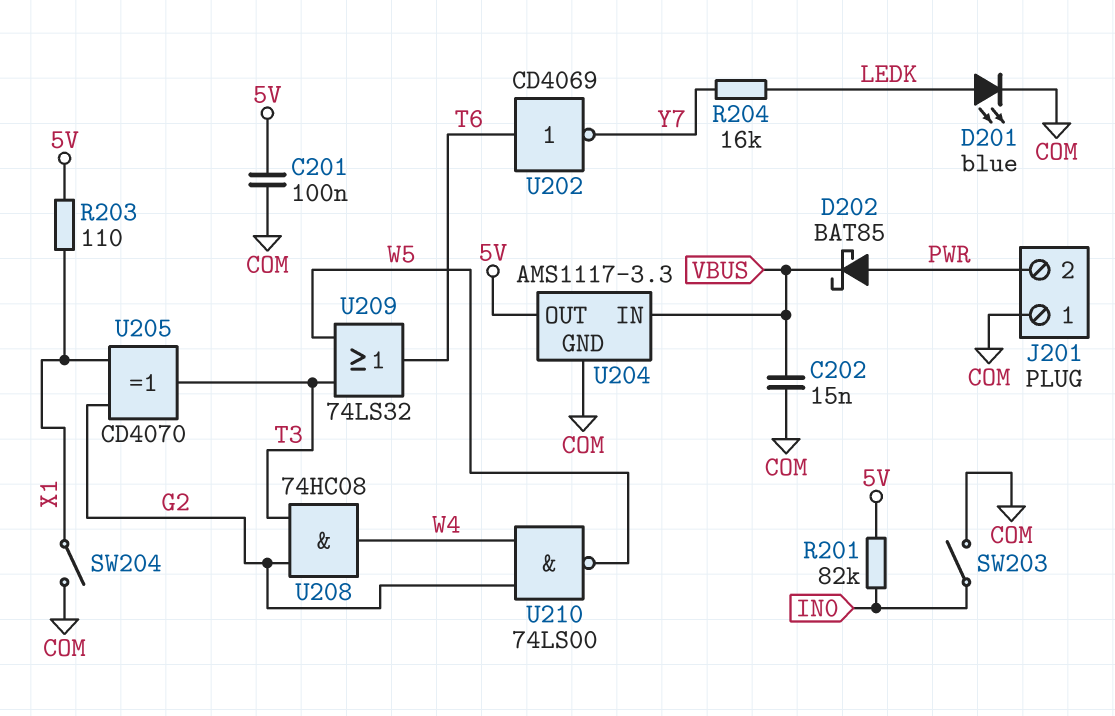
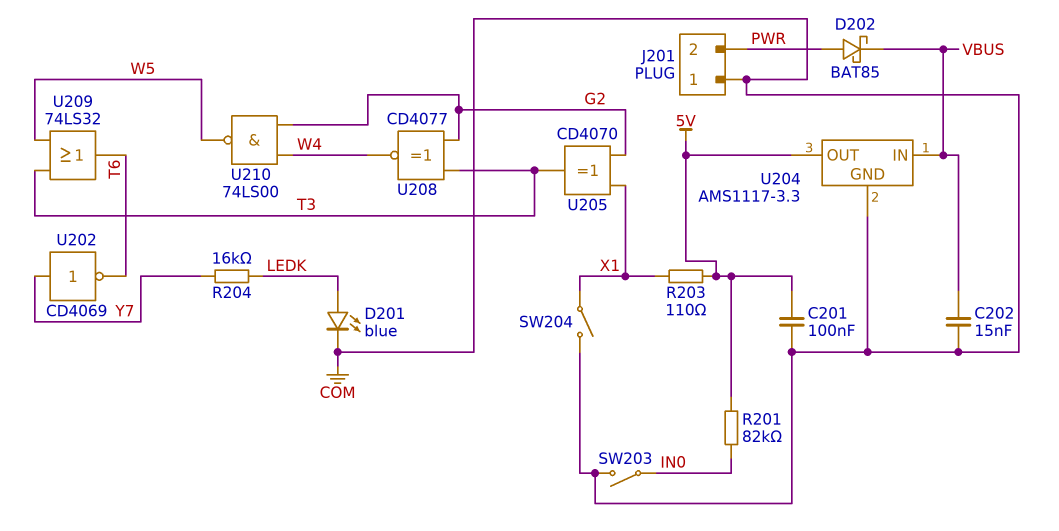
U202: NOT CD4069 (in T6, out Y7) -> NOT CD4069 (in Y7, out T6)
U208: AND 74HC08 (in G2, in T3, out W4) -> XNOR CD4077 (in G2, in T3, out W4)

